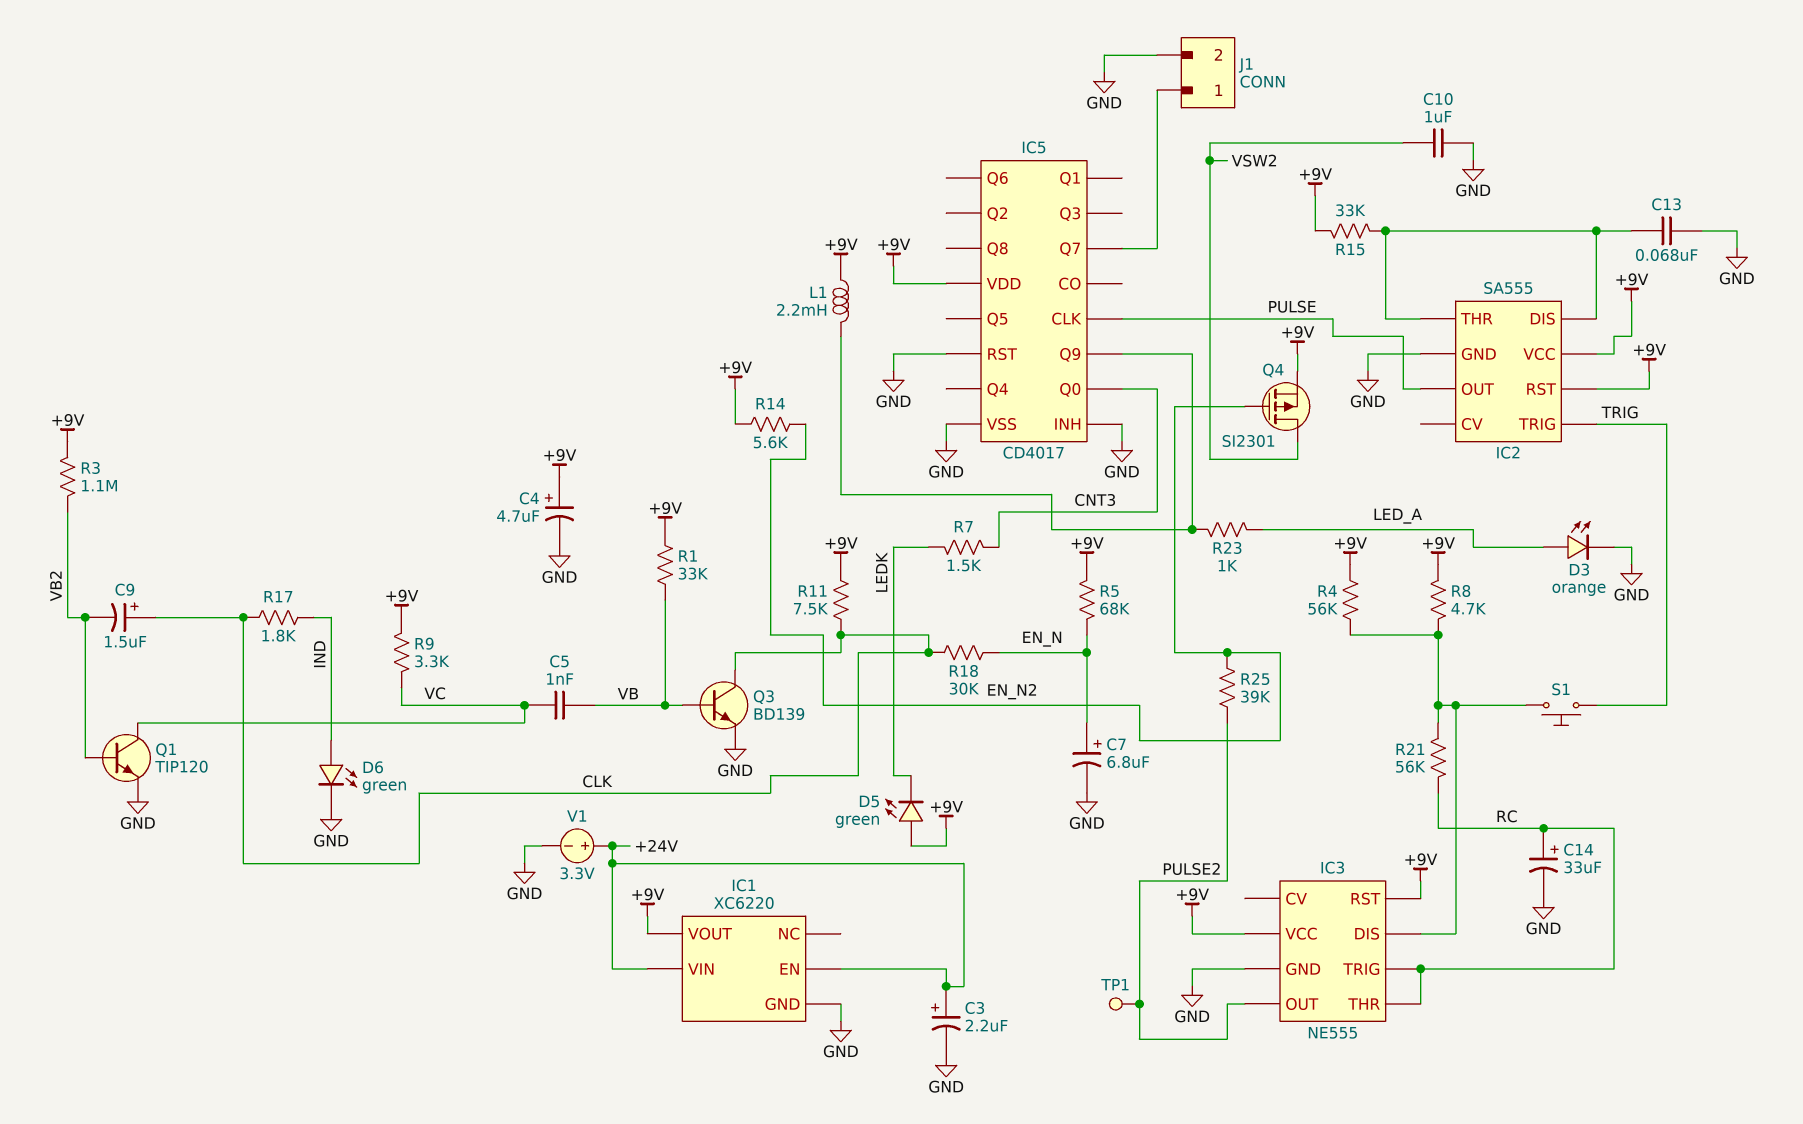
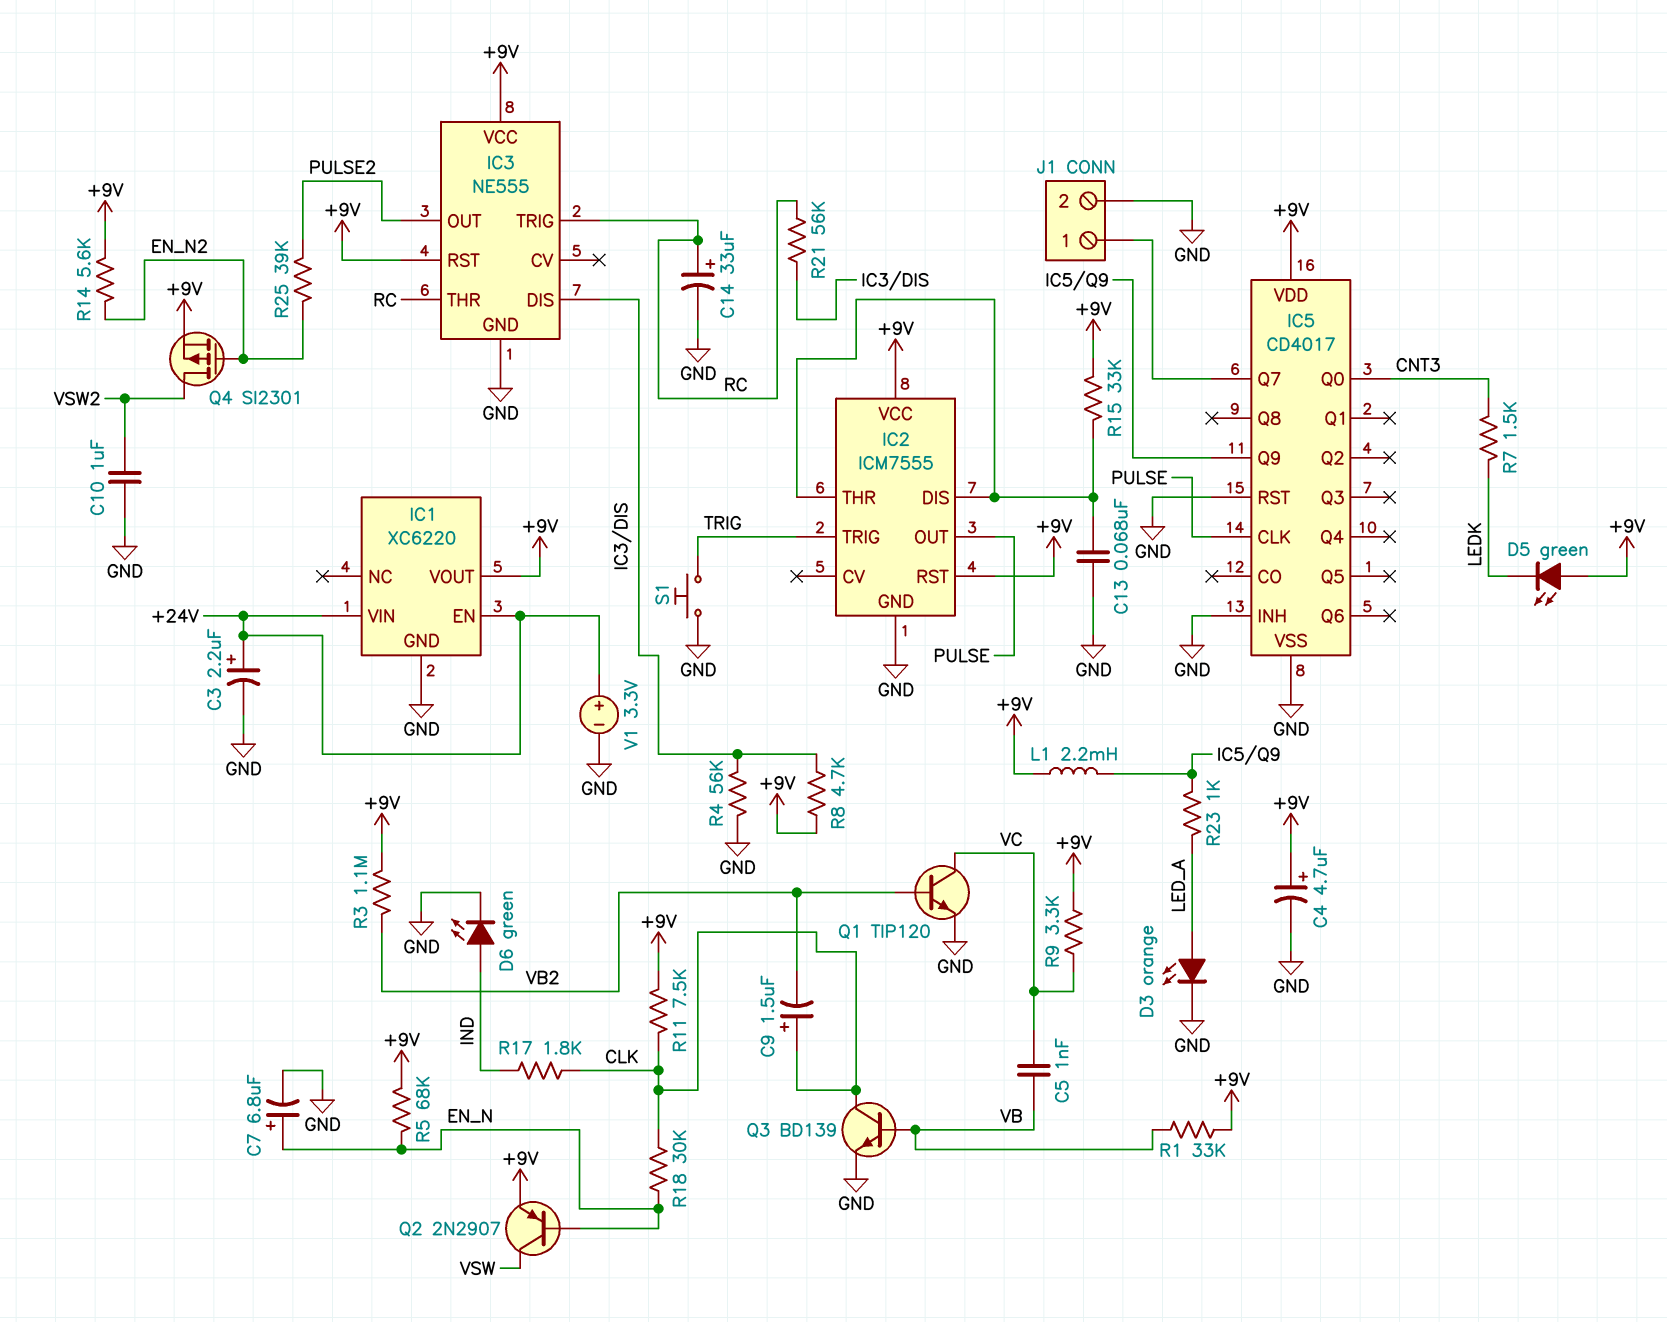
IC2: SA555 -> ICM7555
Q2: none -> PNP 2N2907 (B EN_N, C VSW, E +9V)
R4: 56k (+9V, IC3/DIS) -> 56k (GND, IC3/DIS)
S1: button (IC3/DIS, TRIG) -> button (GND, TRIG)
TP1: test point (PULSE2) -> none

